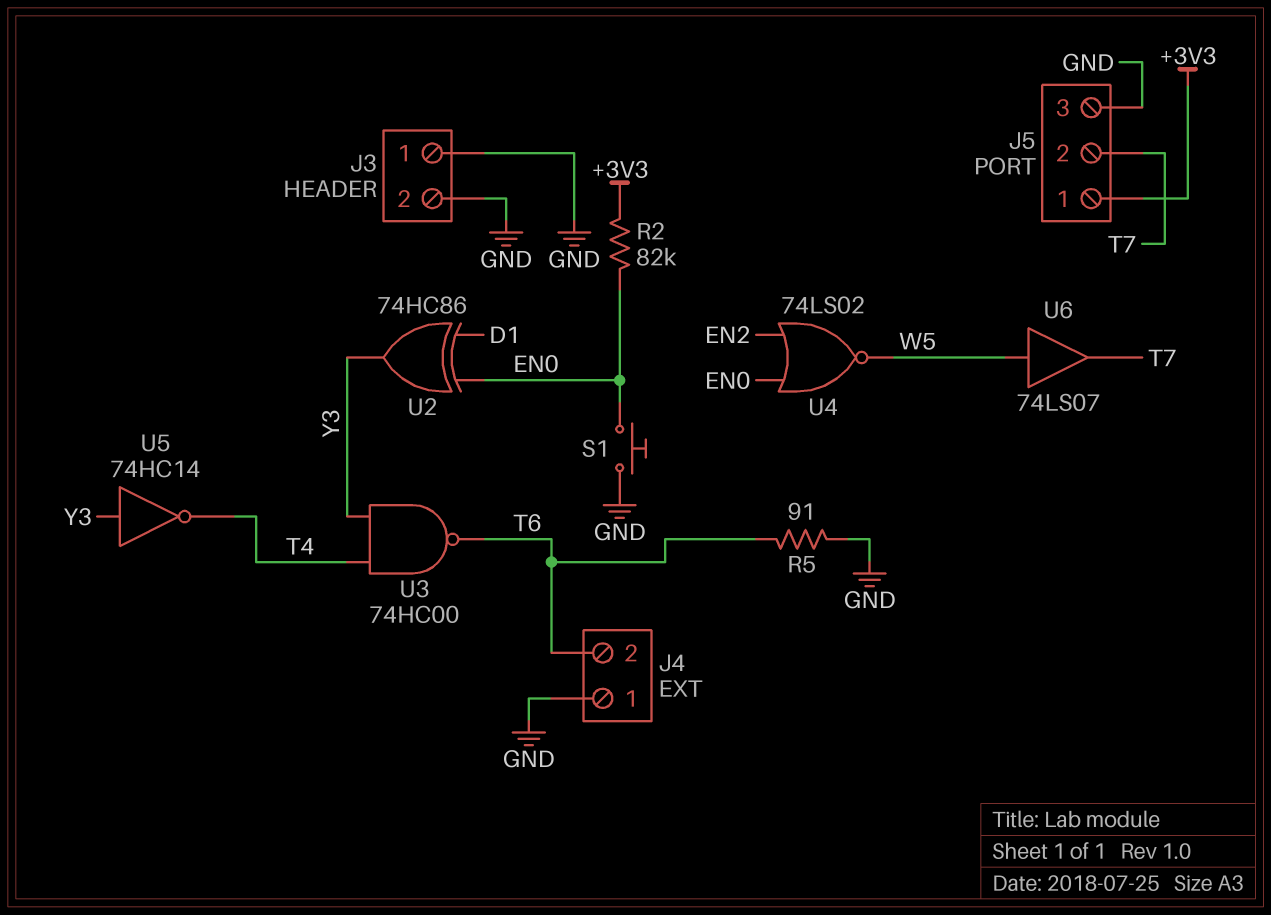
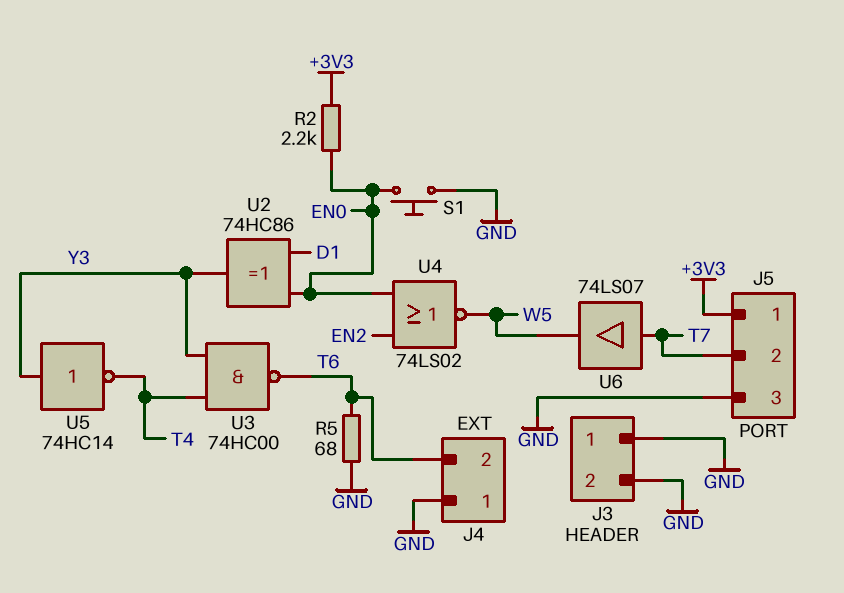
R2: 82k (+3V3, EN0) -> 2.2k (+3V3, EN0)
R5: 91 (GND, T6) -> 68 (GND, T6)
U6: buffer 74LS07 (in W5, out T7) -> buffer 74LS07 (in T7, out W5)

